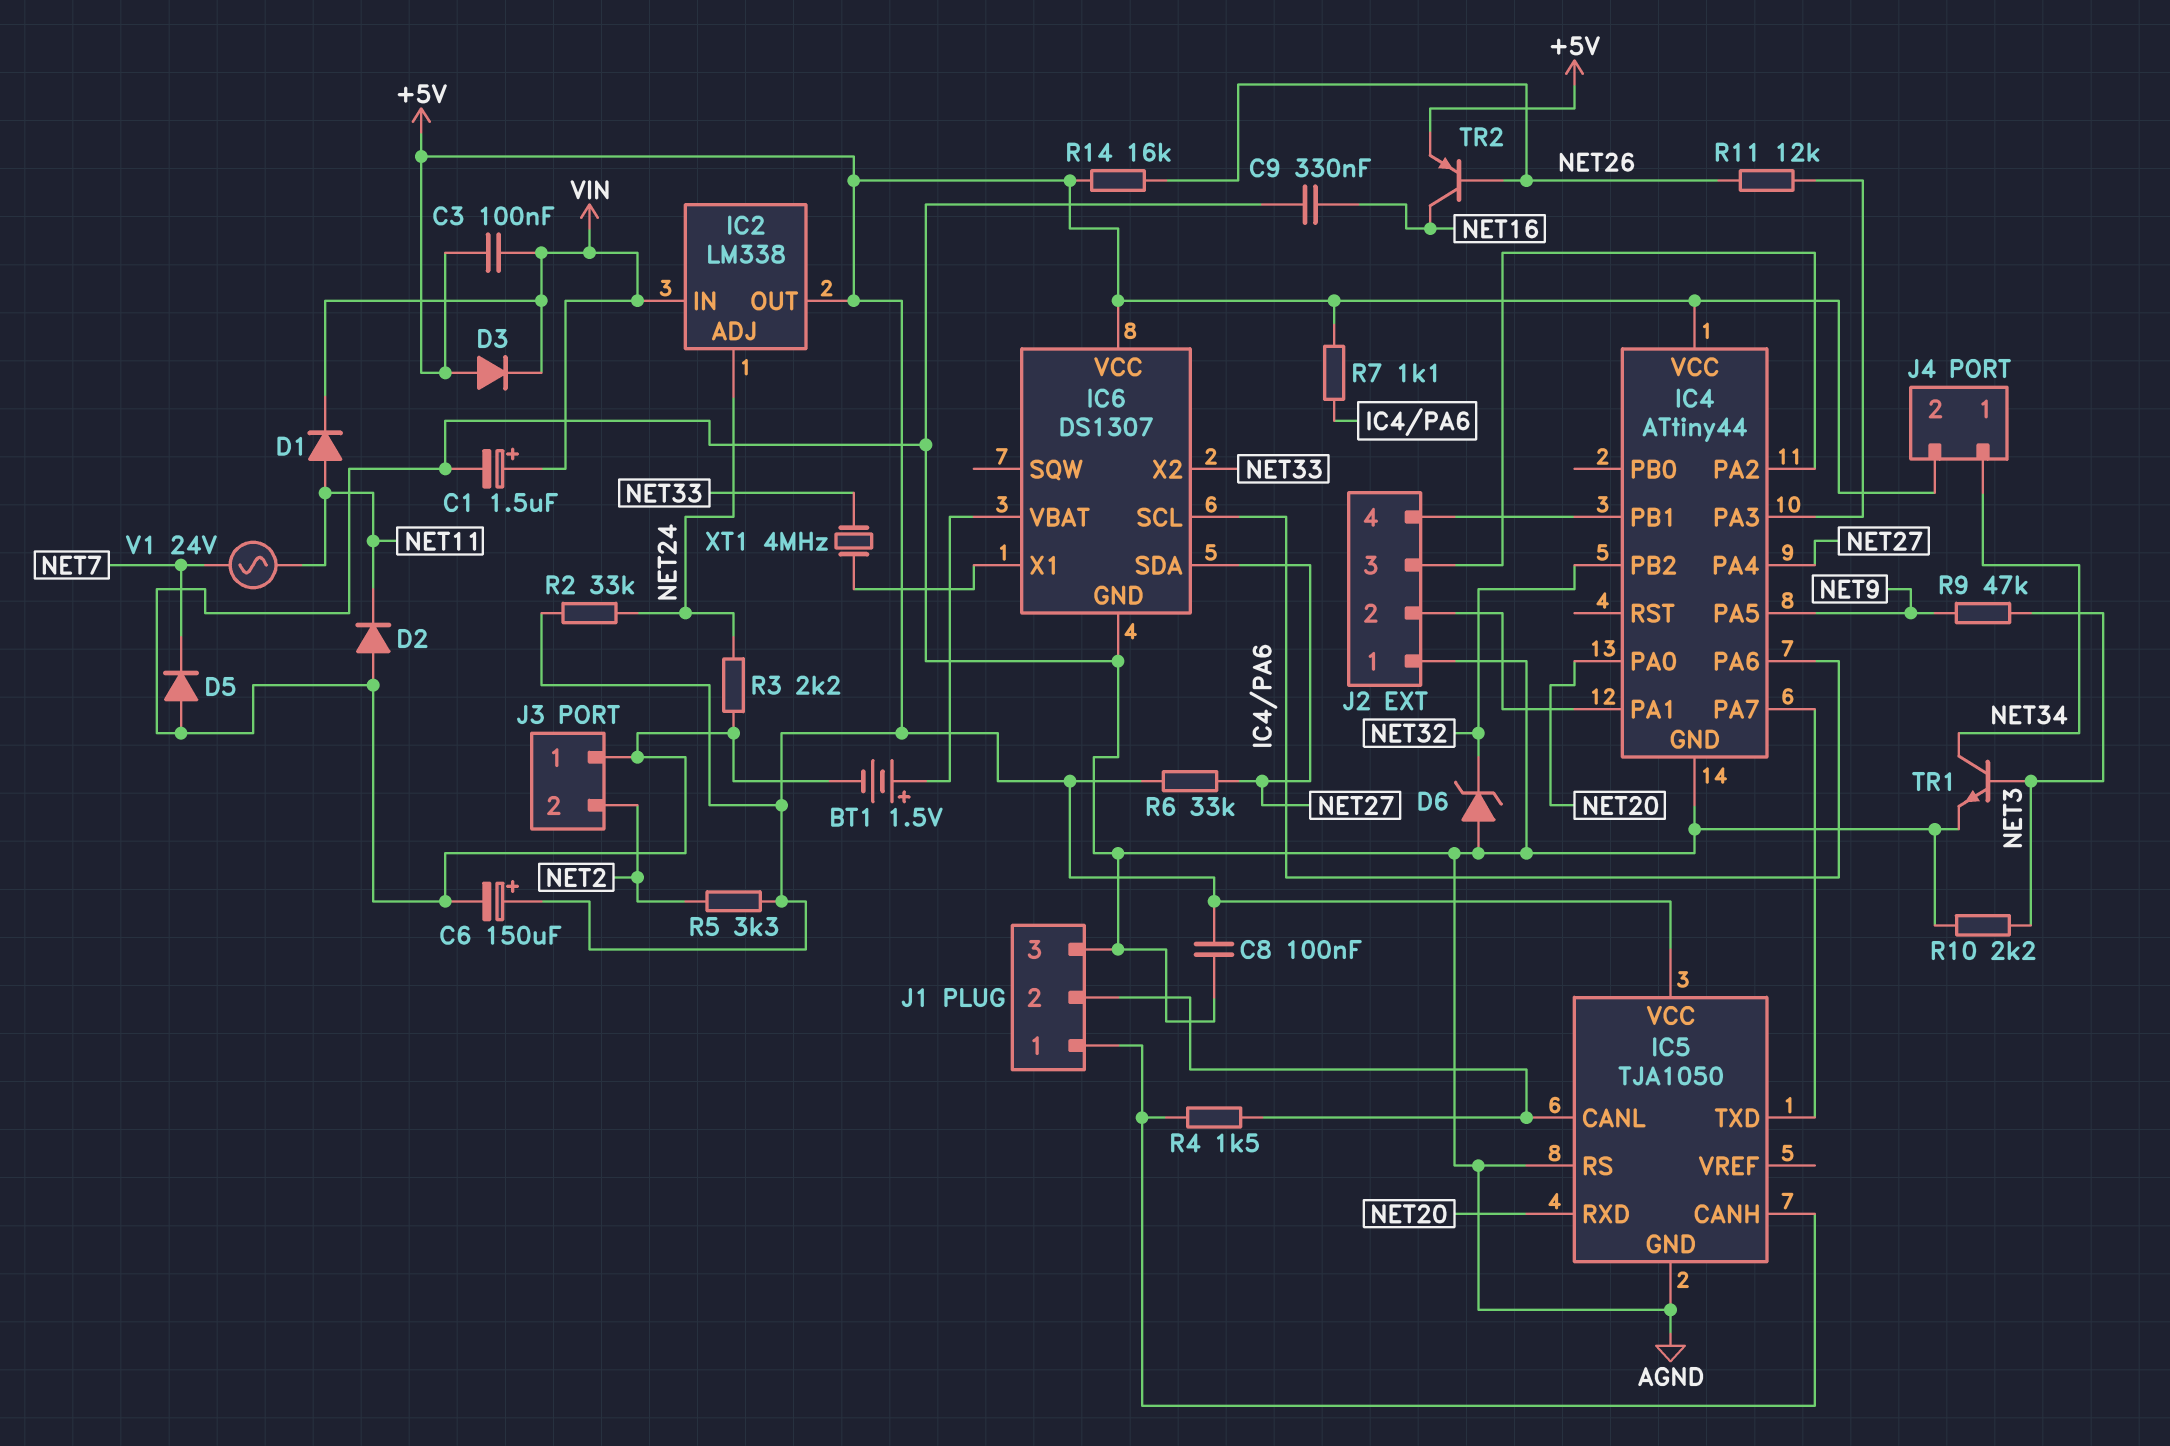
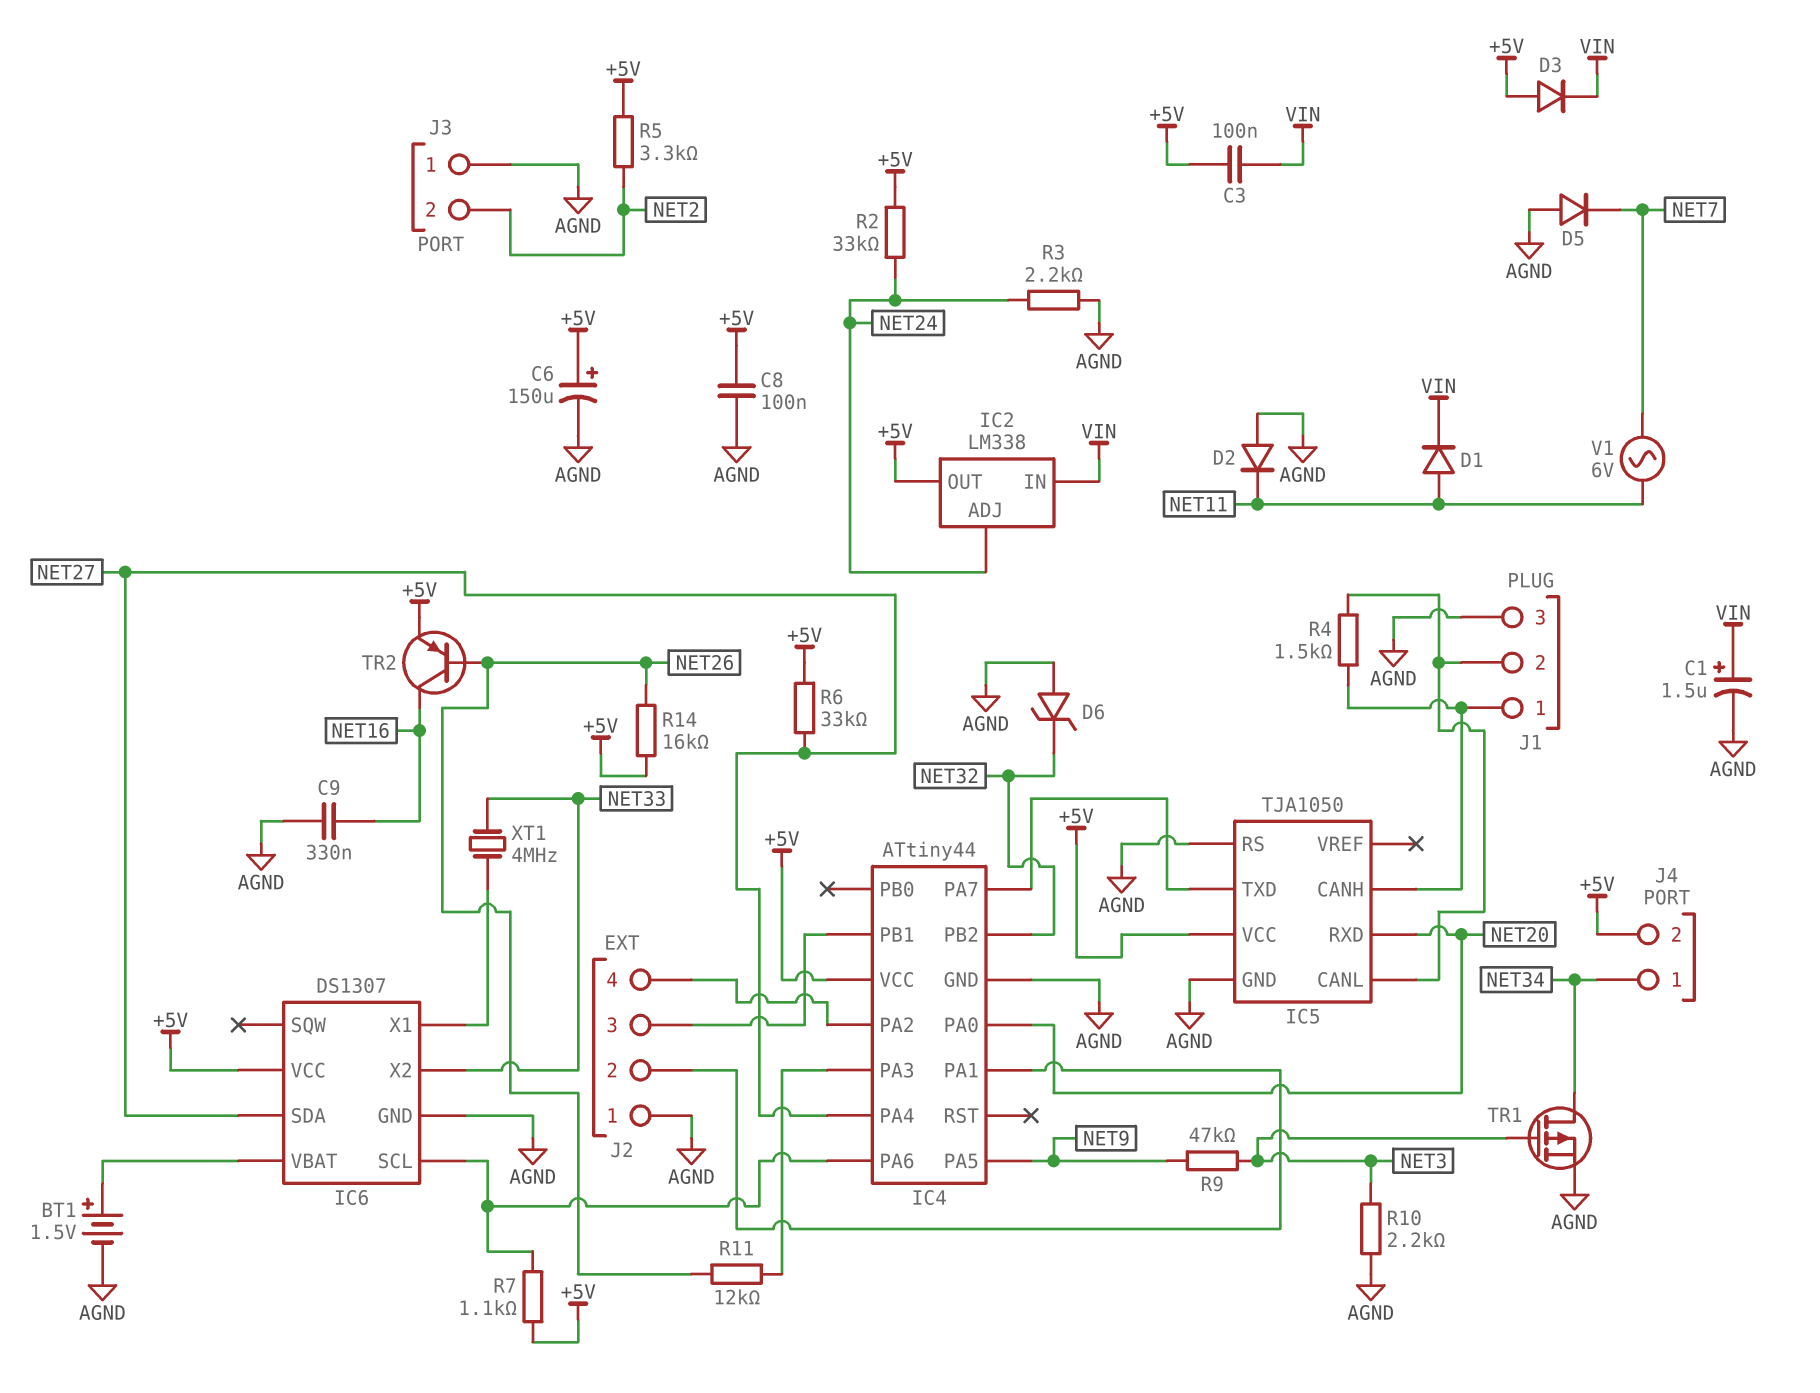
J2 pin 3: IC4/PA2 -> IC4/PB1
J2 pin 4: IC4/PB1 -> IC4/PA2
TR1: NPN (B NET3, C NET34, E AGND) -> PMOS (G NET3, D NET34, S AGND)
V1: AC 24V (NET7, NET11) -> AC 6V (NET7, NET11)

